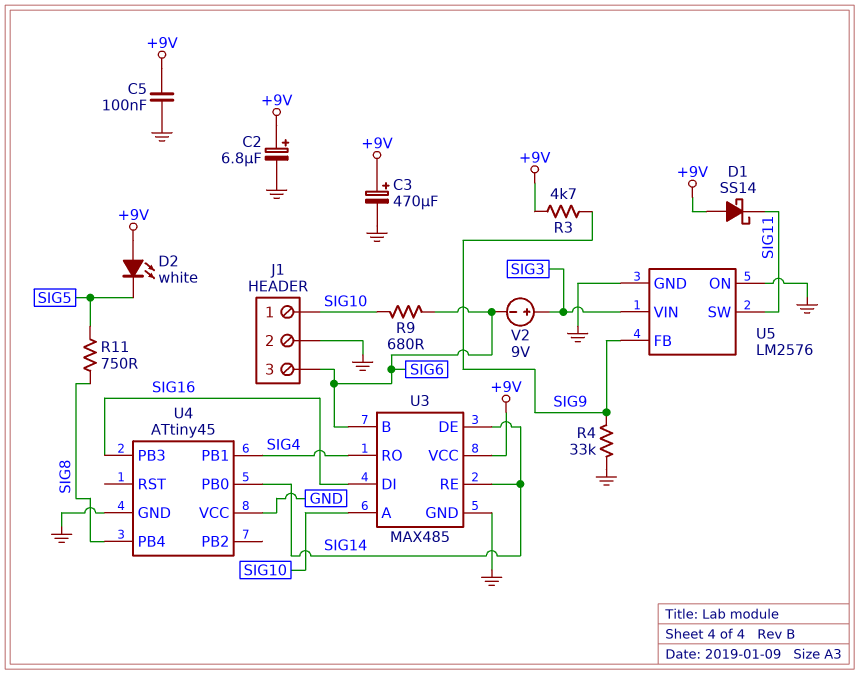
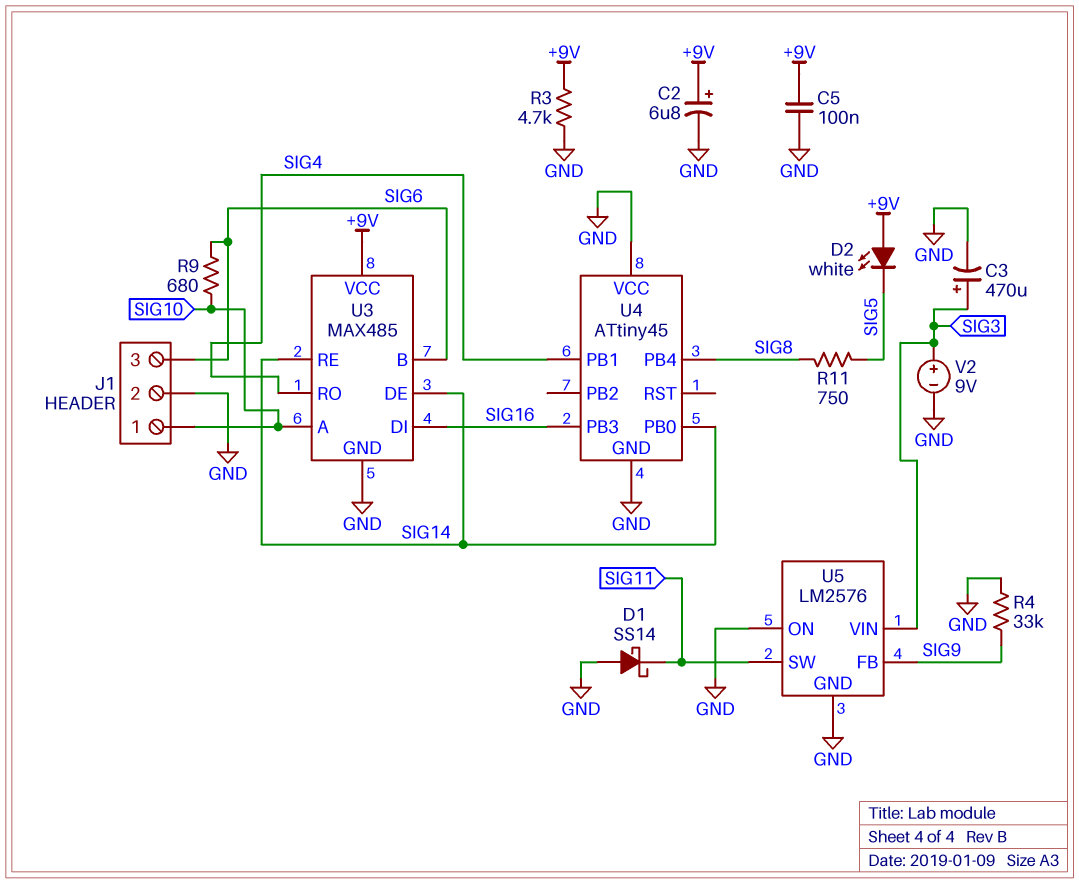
C3: 470uF (plus +9V, minus GND) -> 470uF (plus SIG3, minus GND)
D1: schottky SS14 (A +9V, K SIG11) -> schottky SS14 (A GND, K SIG11)
R3: 4.7k (+9V, SIG9) -> 4.7k (+9V, GND)
V2: 9V (plus SIG3, minus SIG6) -> 9V (plus SIG3, minus GND)

